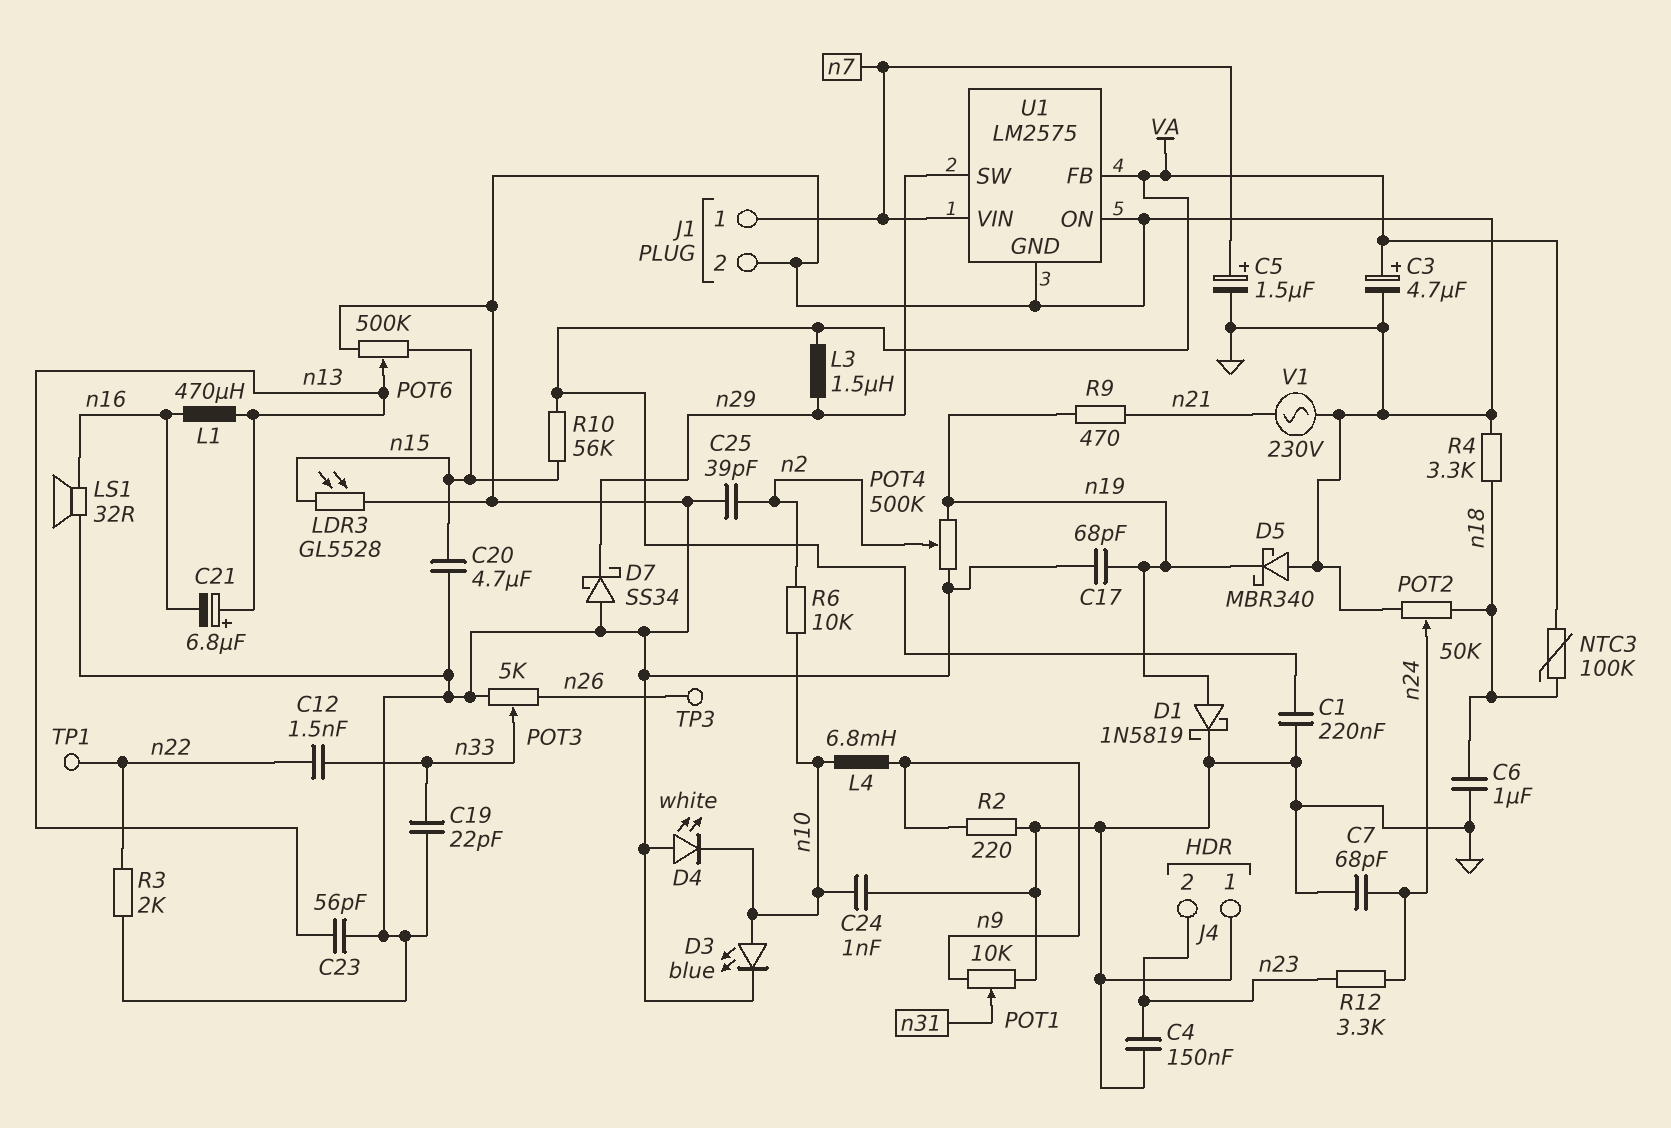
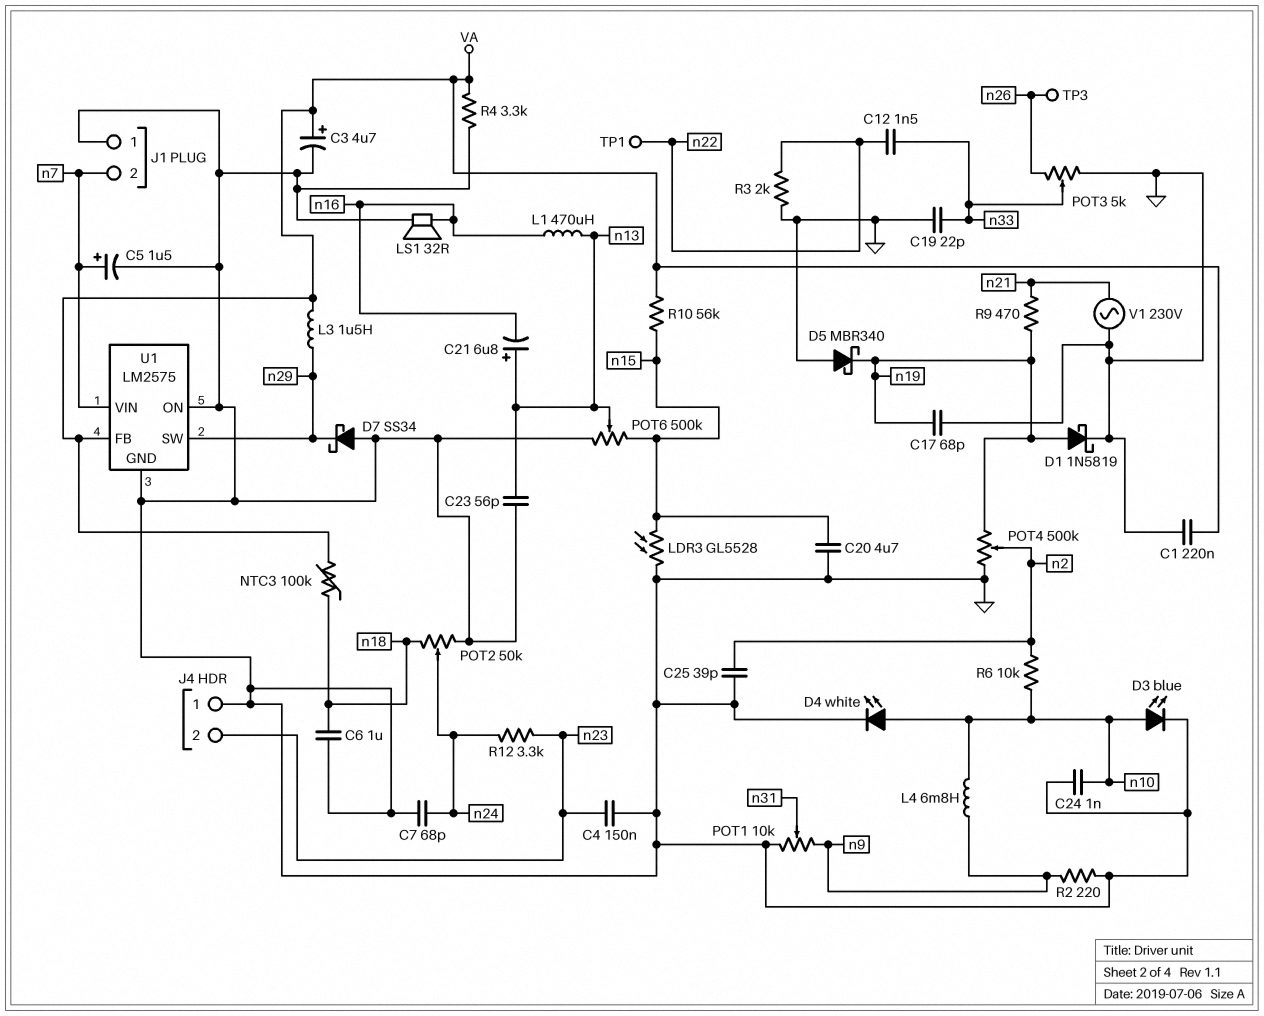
D4: LED white (A GND, K n10) -> LED white (A n10, K GND)
J1 pin 1: n7 -> GND
J1 pin 2: GND -> n7
R4: 3.3k (GND, n18) -> 3.3k (GND, VA)

